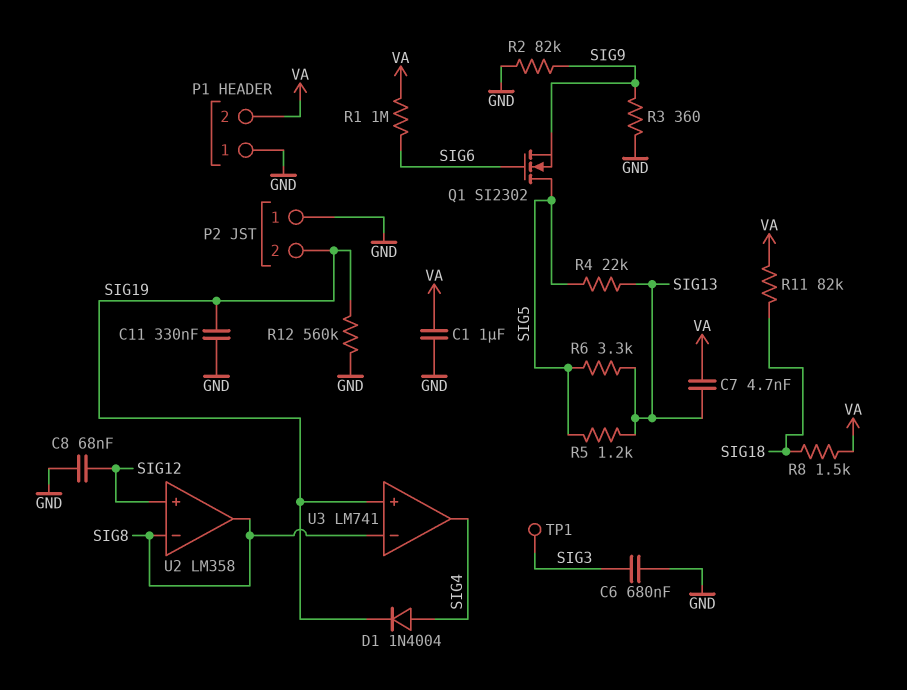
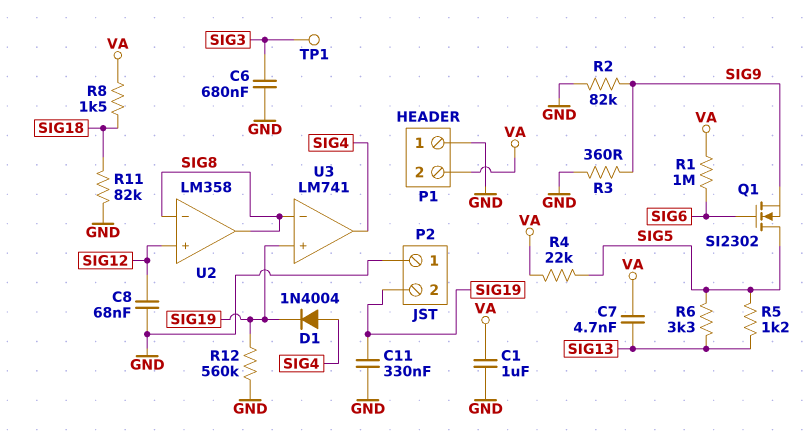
R4: 22k (SIG5, SIG13) -> 22k (SIG5, VA)
R11: 82k (SIG18, VA) -> 82k (GND, SIG18)

